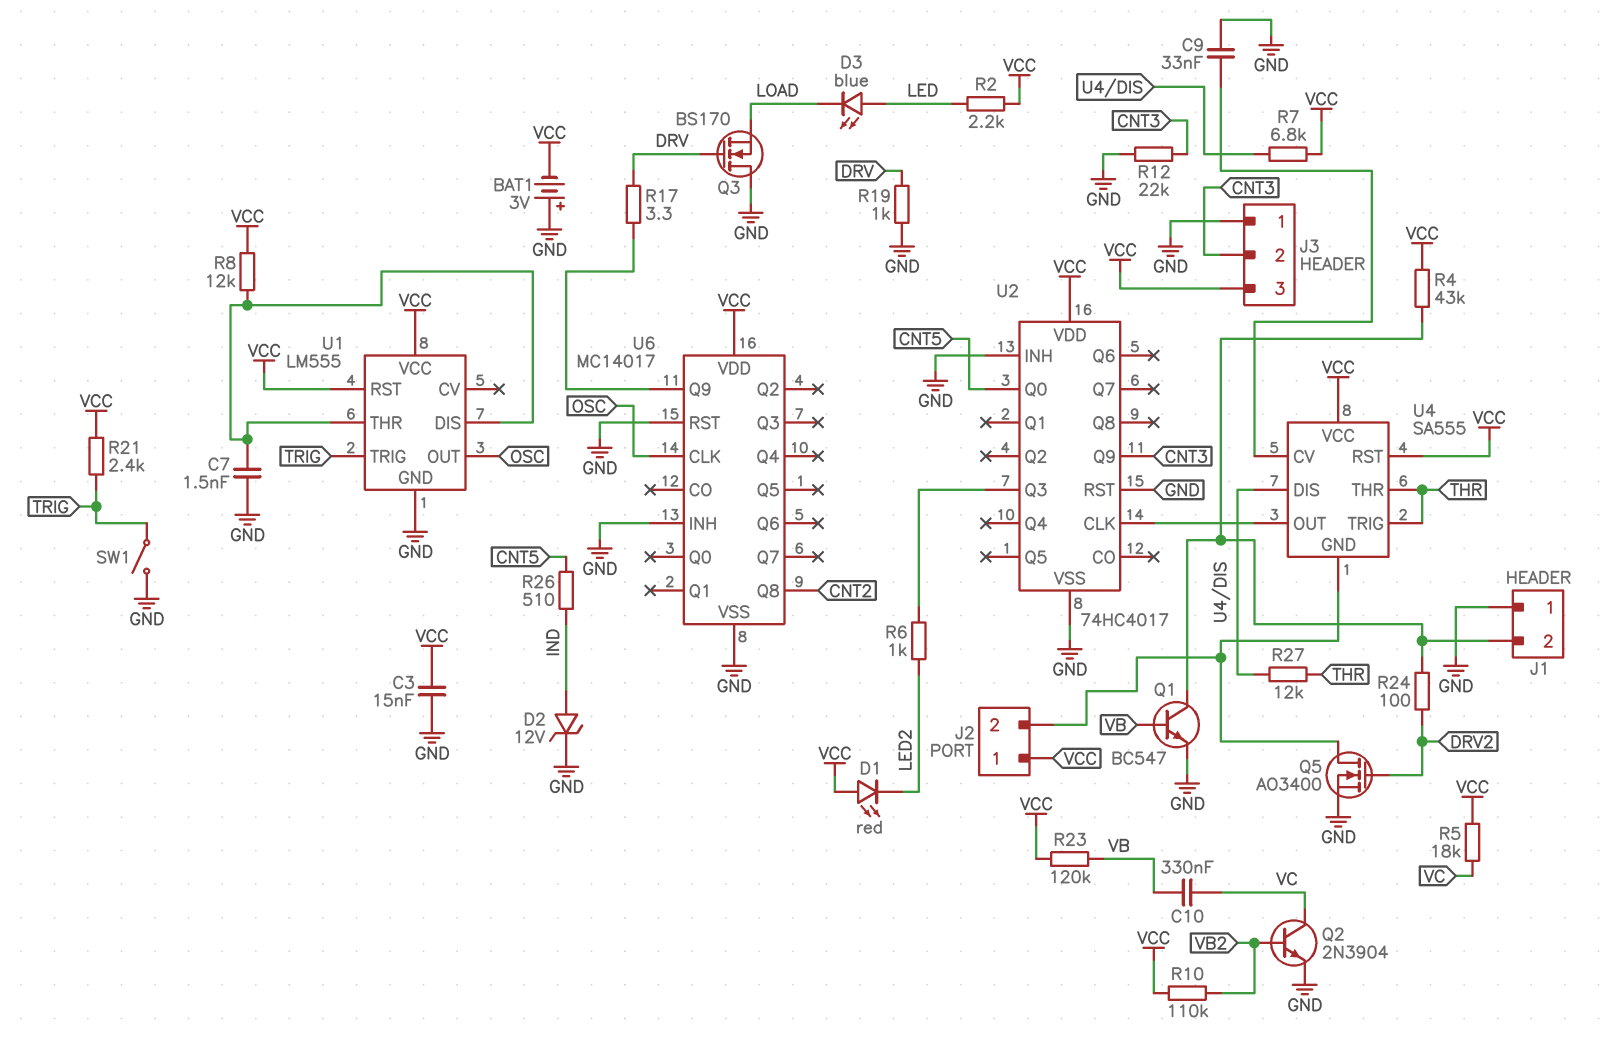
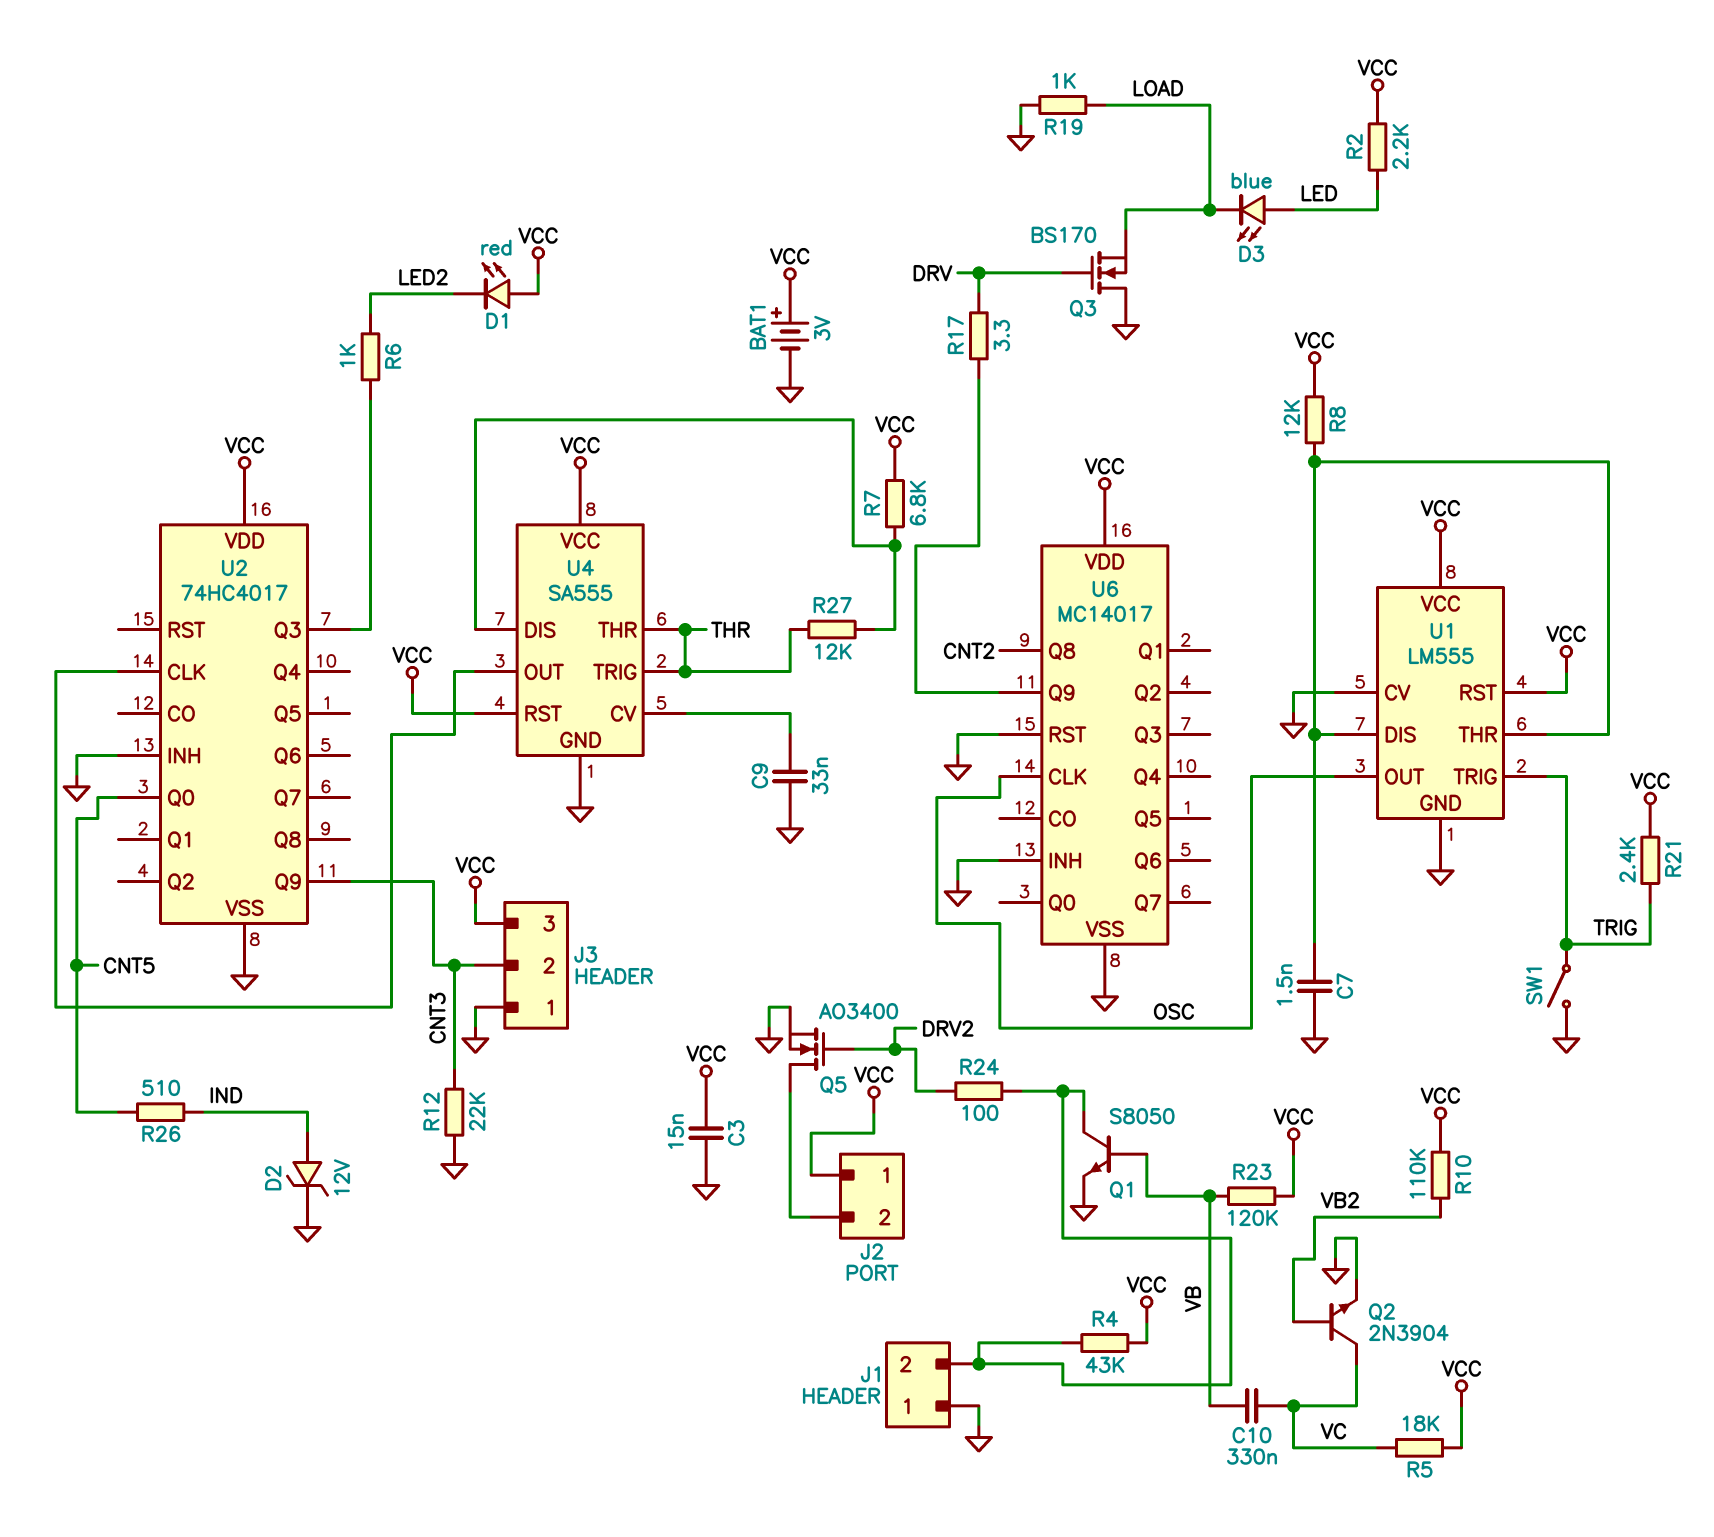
BAT1: 3V (plus GND, minus VCC) -> 3V (plus VCC, minus GND)
Q1: NPN BC547 (B VB, C J1/2, E GND) -> NPN S8050 (B VB, C J1/2, E GND)
R19: 1k (DRV, GND) -> 1k (GND, LOAD)
U1 pin CV: none -> GND
U2 pin RST: GND -> none
U4 pin GND: J2/2 -> GND

